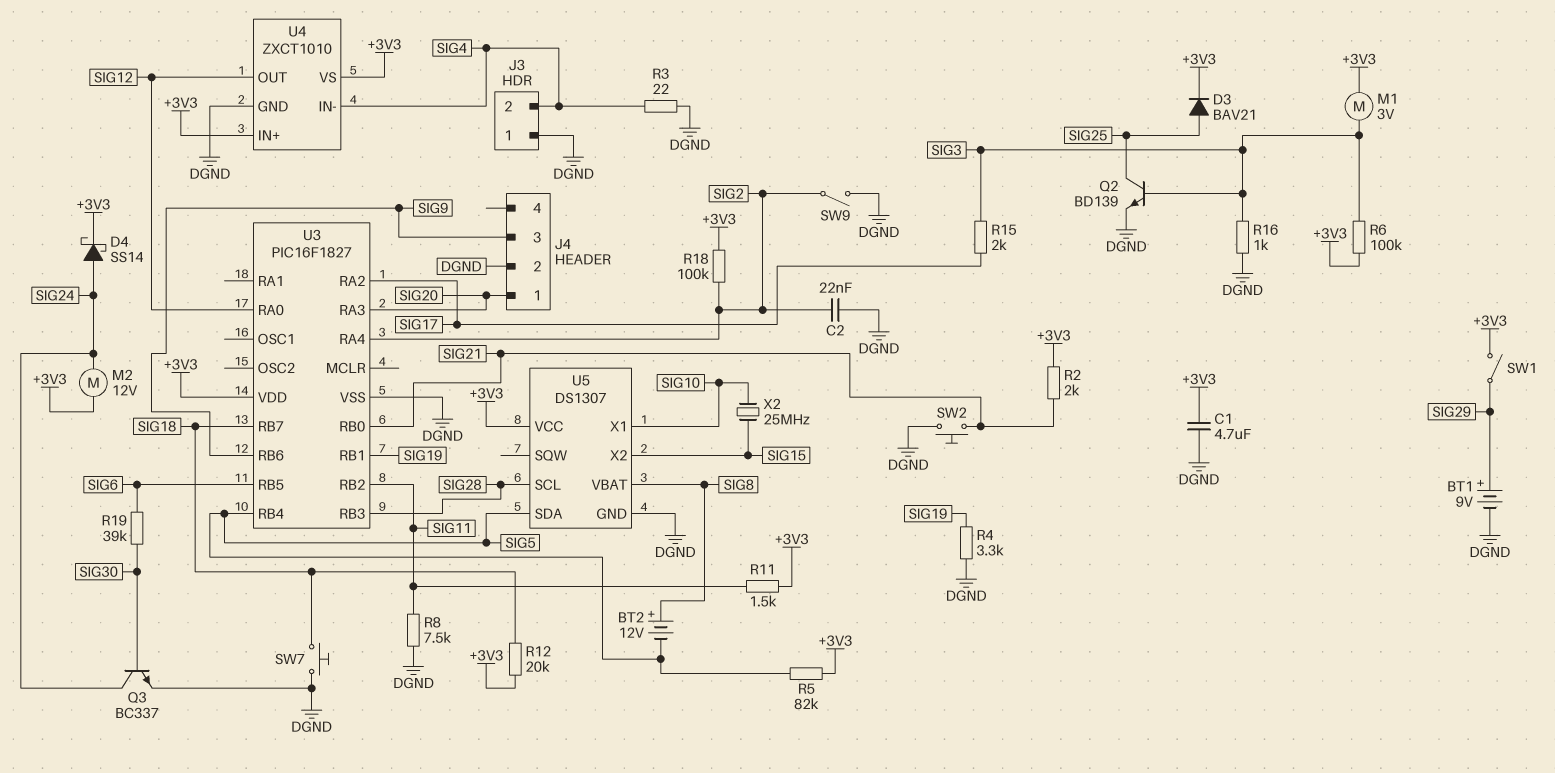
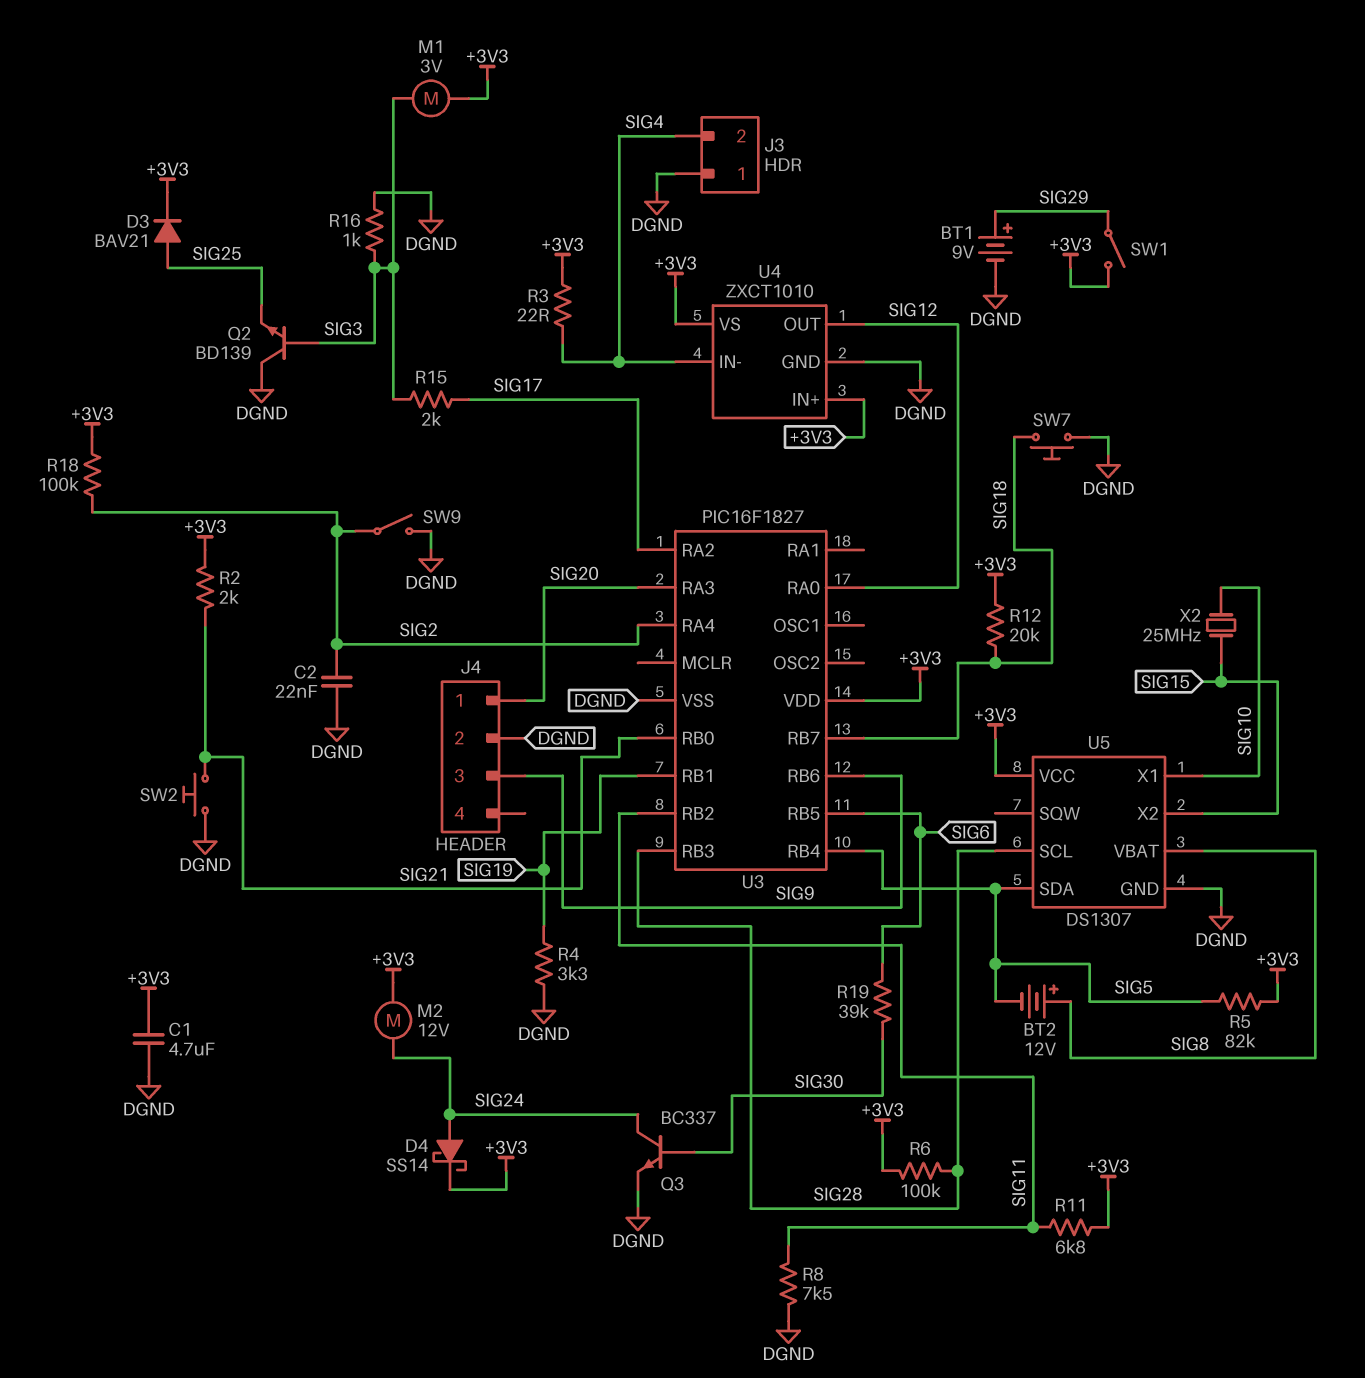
Q2: NPN BD139 (B SIG3, C SIG25, E DGND) -> NPN BD139 (B SIG3, C DGND, E SIG25)
R3: 22 (DGND, SIG4) -> 22 (+3V3, SIG4)
R6: 100k (+3V3, SIG3) -> 100k (+3V3, SIG28)
R11: 1.5k (+3V3, SIG11) -> 6.8k (+3V3, SIG11)

